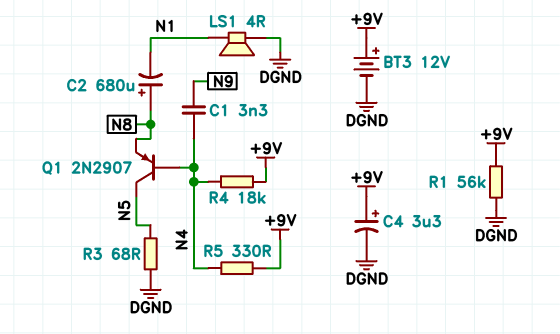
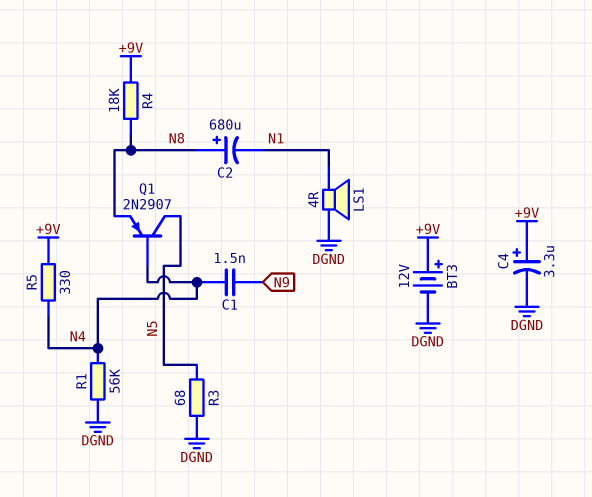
C1: 3.3nF (N4, N9) -> 1.5nF (N4, N9)
R1: 56k (+9V, DGND) -> 56k (DGND, N4)
R4: 18k (+9V, N4) -> 18k (+9V, N8)

